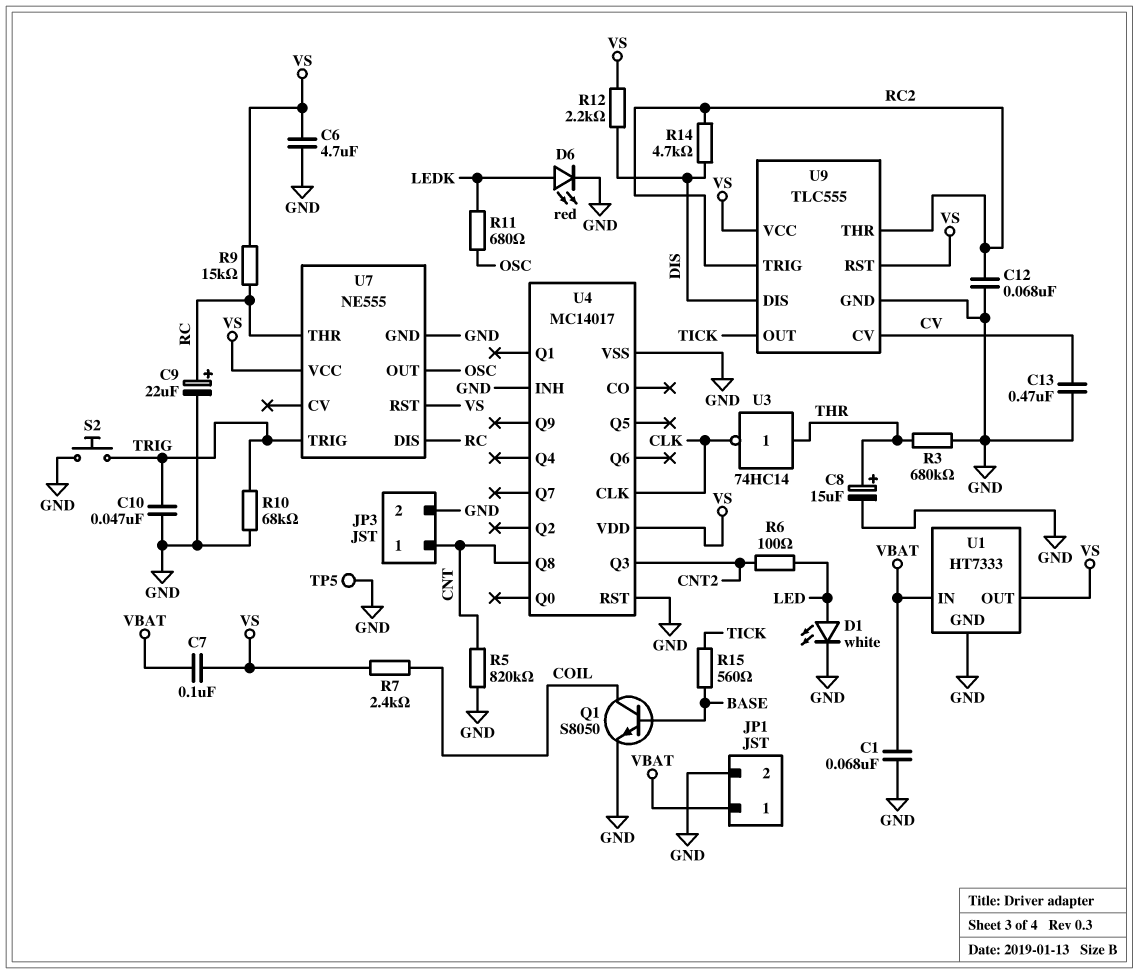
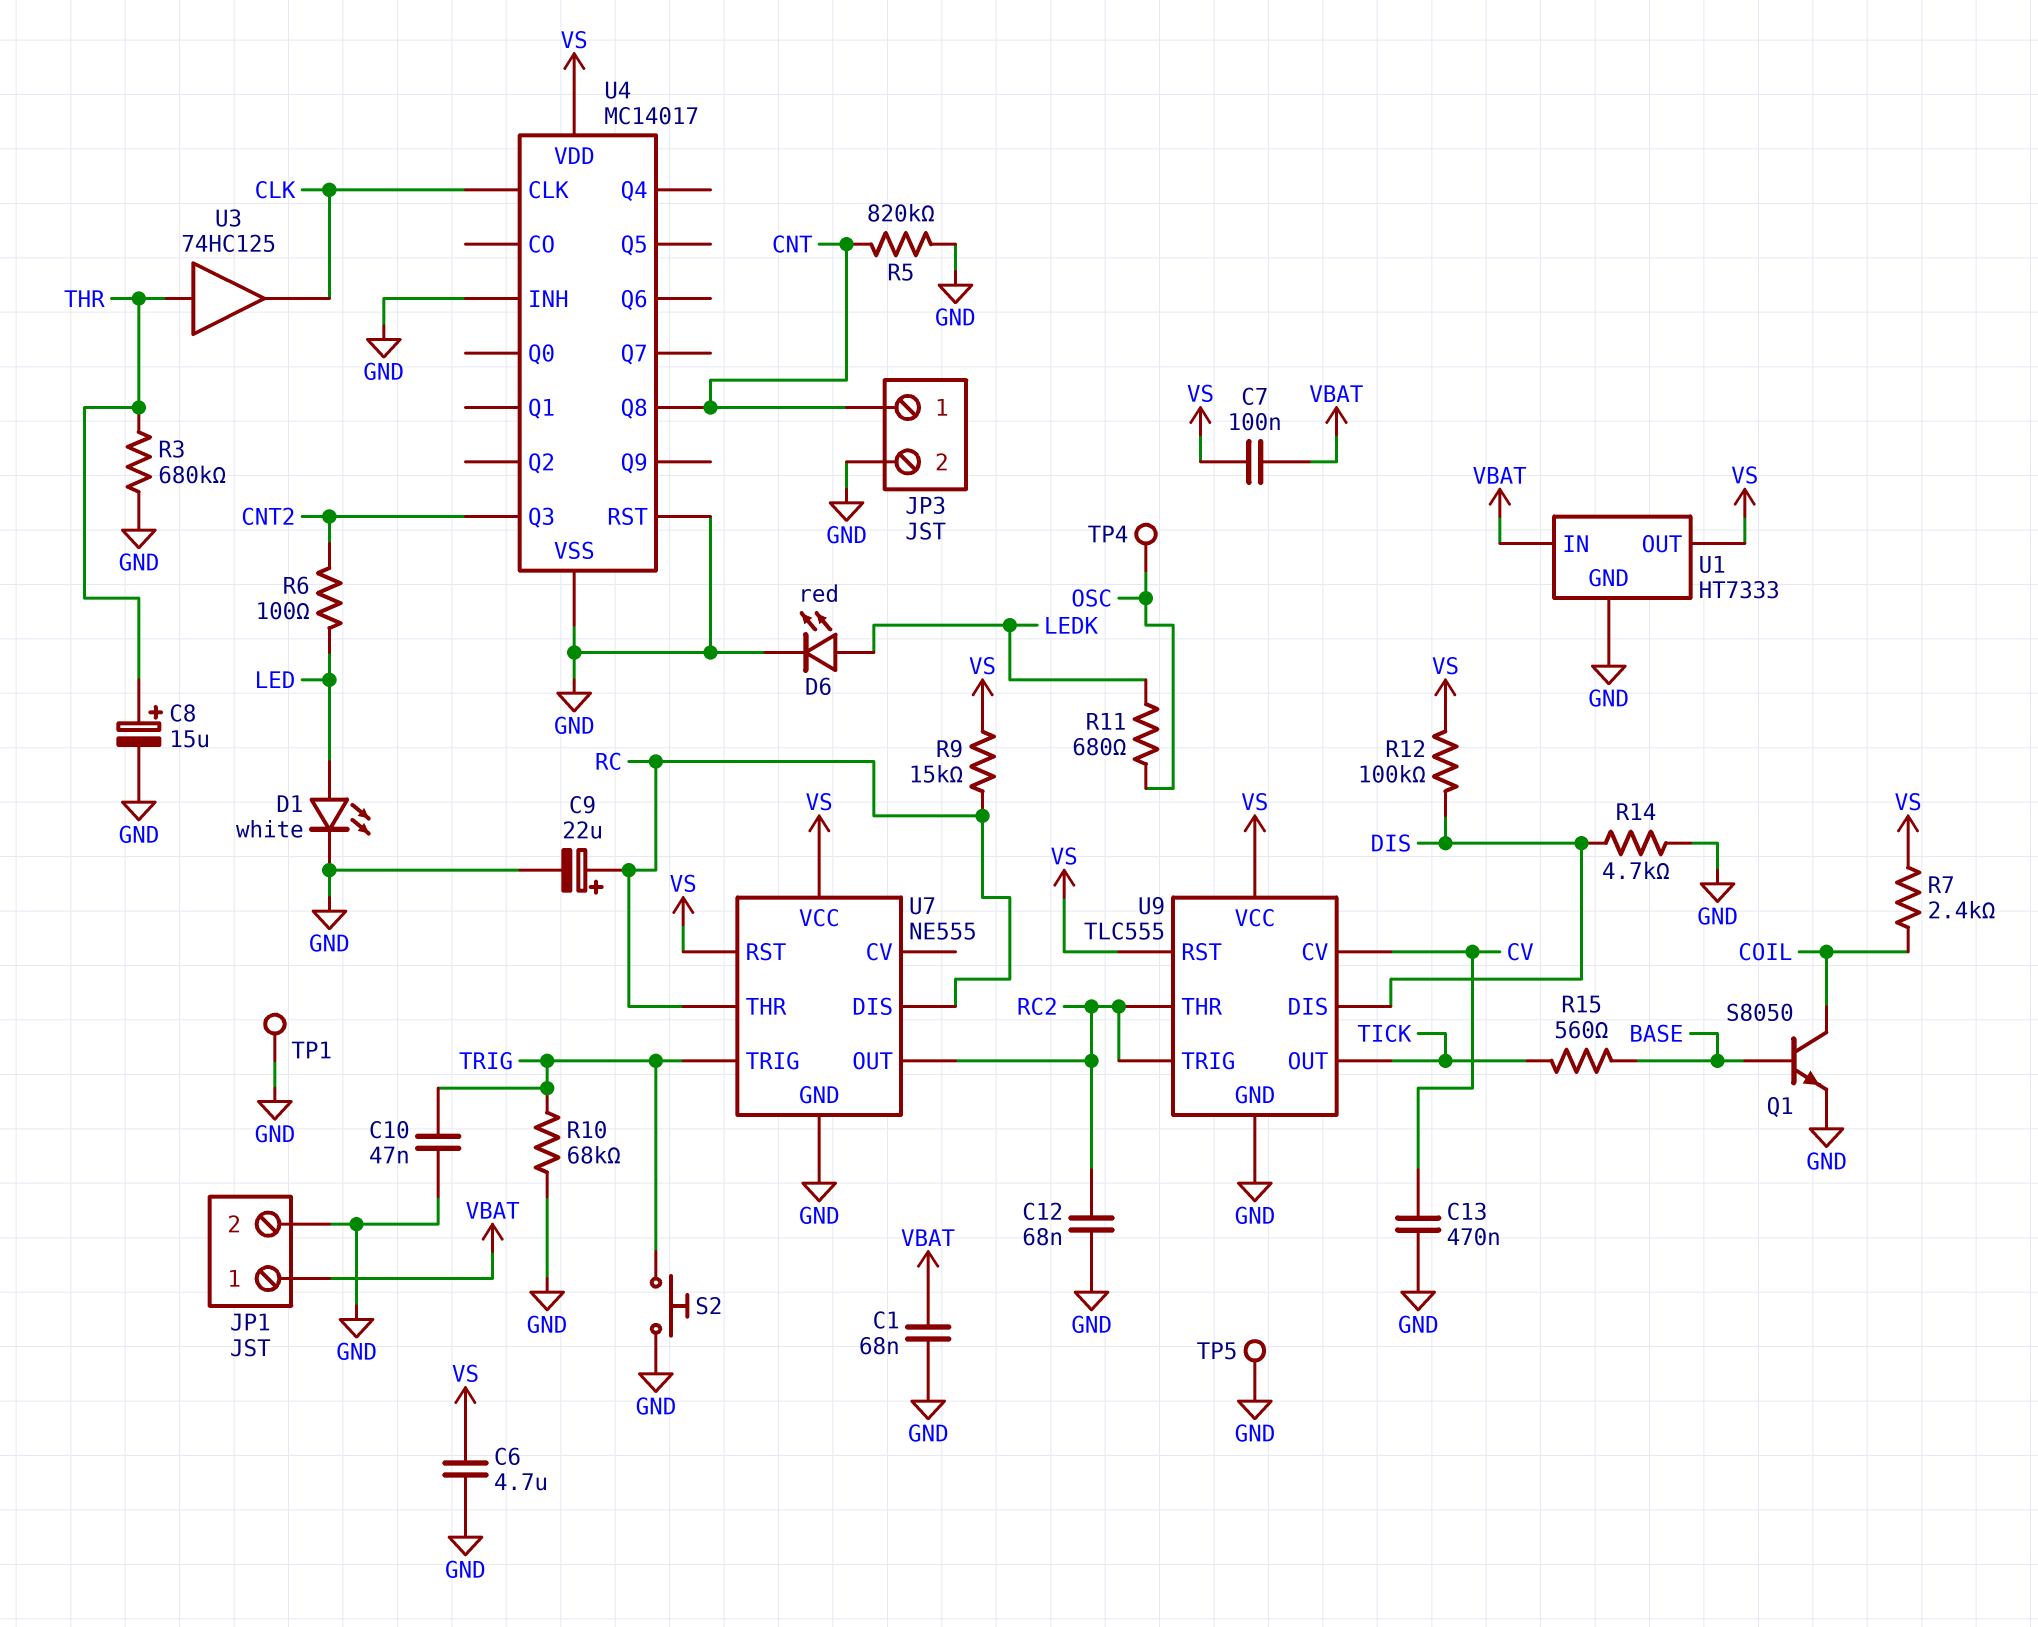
R12: 2.2k (DIS, VS) -> 100k (DIS, VS)
R14: 4.7k (DIS, RC2) -> 4.7k (DIS, GND)
TP1: none -> test point (GND)
TP4: none -> test point (OSC)
U3: NOT 74HC14 (in THR, out CLK) -> buffer 74HC125 (in THR, out CLK)
U7 pin OUT: OSC -> RC2

